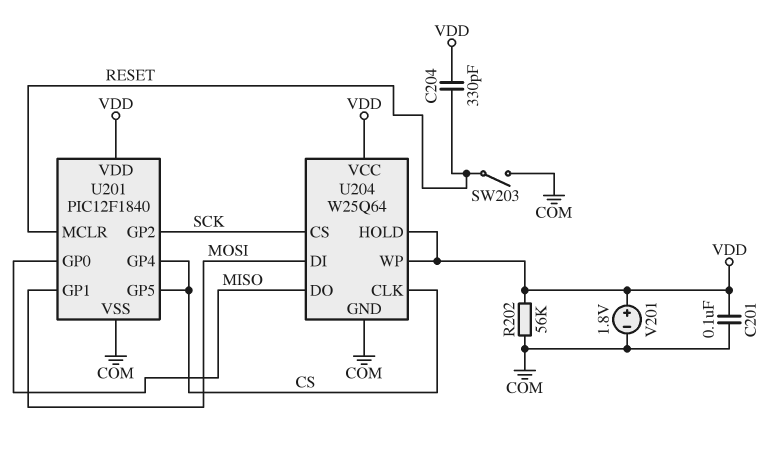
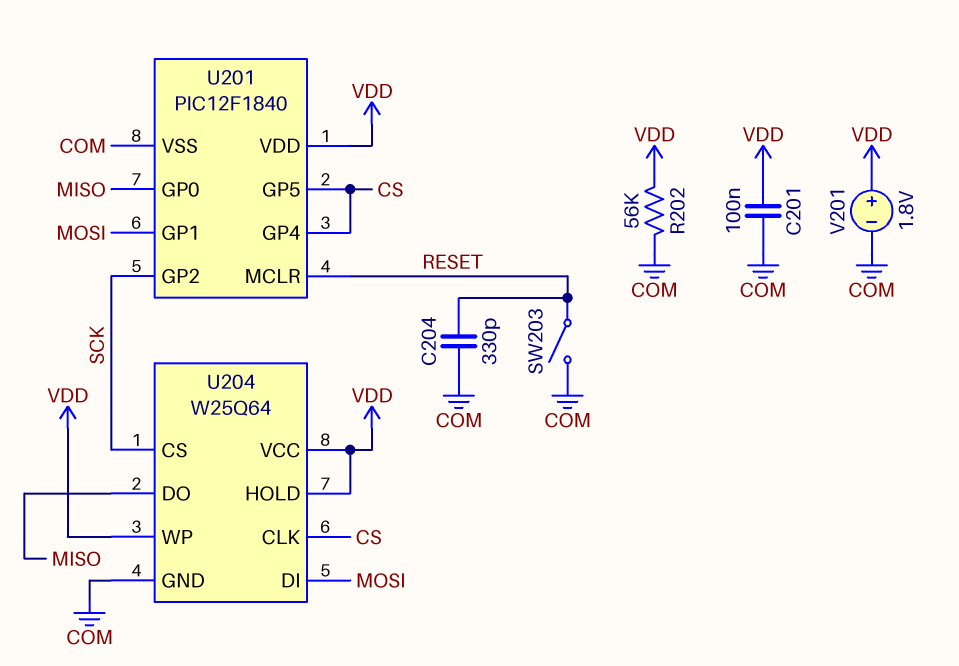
C204: 330pF (RESET, VDD) -> 330pF (COM, RESET)

